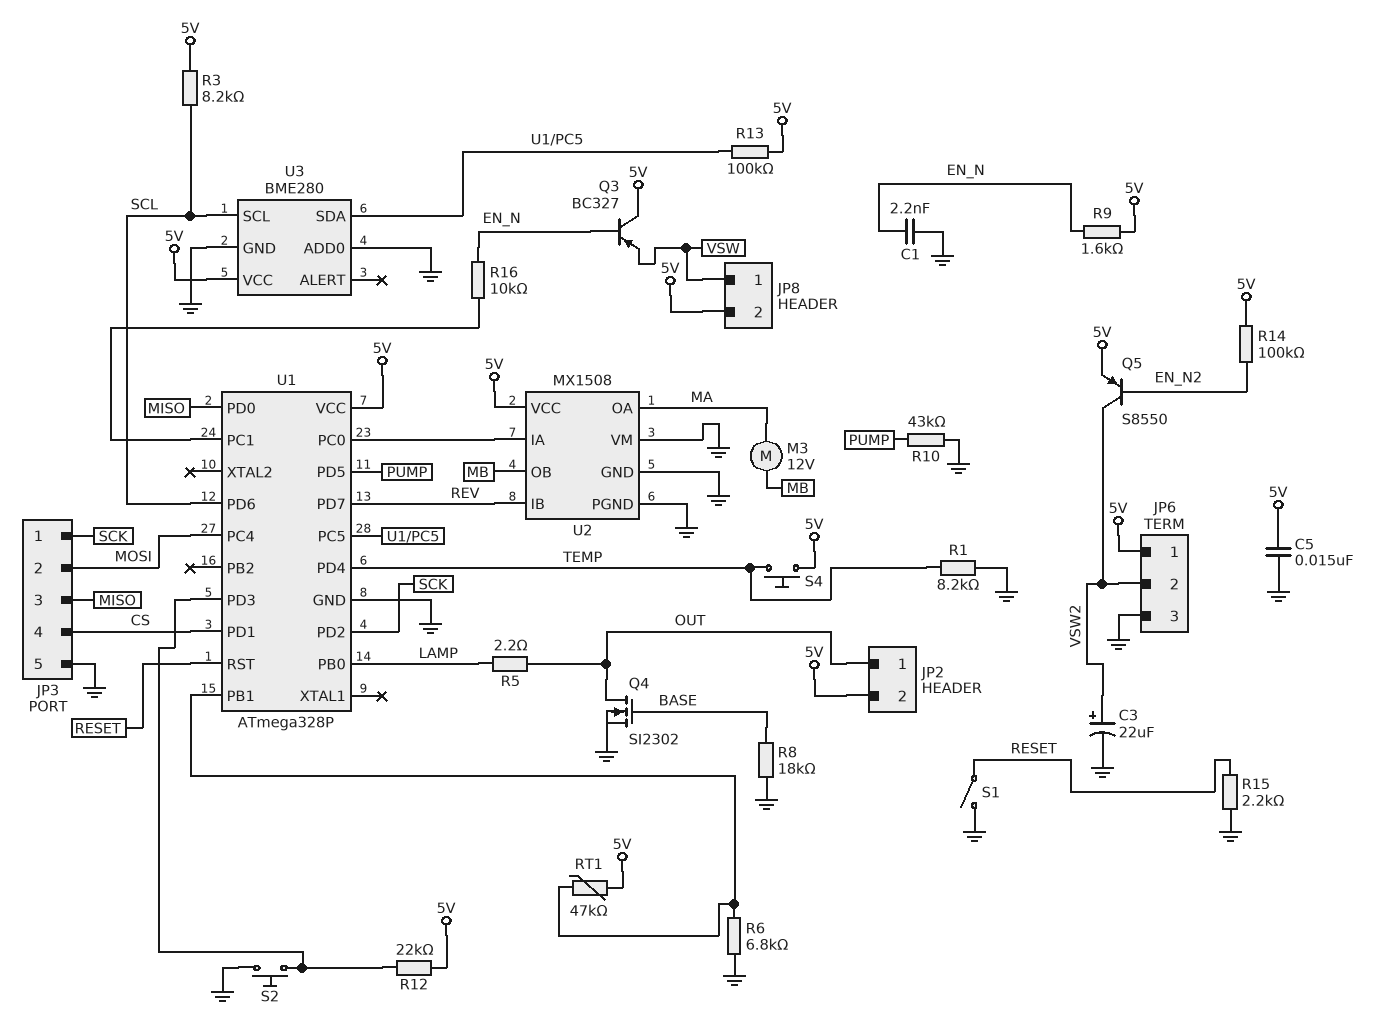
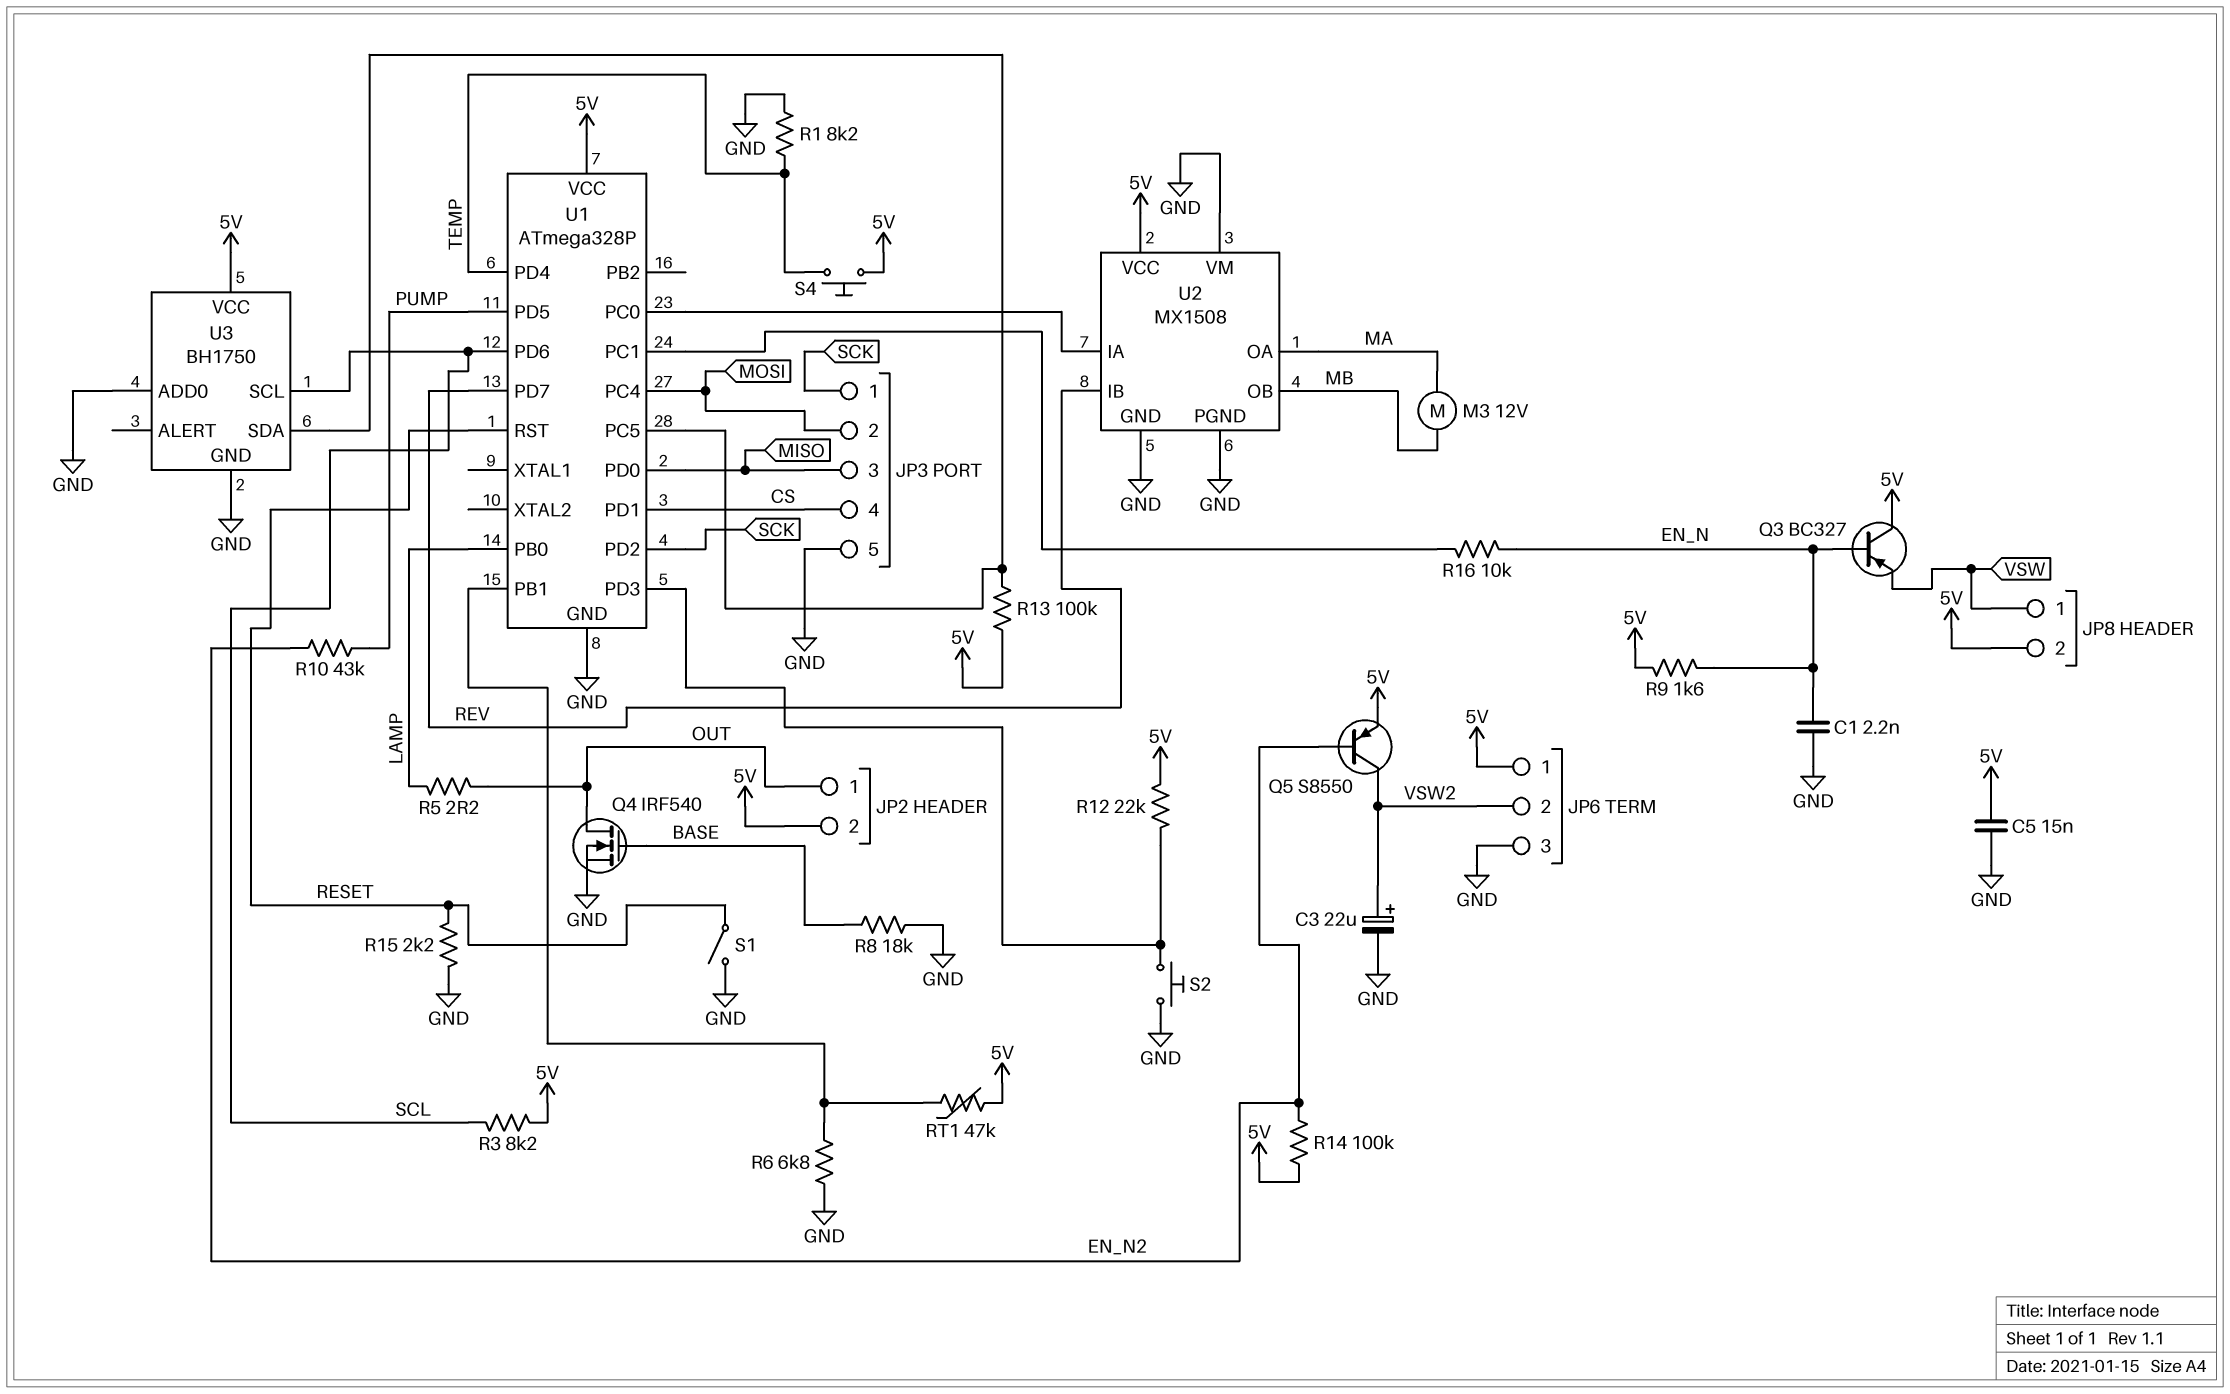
Q4: NMOS SI2302 (G BASE, D OUT, S GND) -> NMOS IRF540 (G BASE, D OUT, S GND)
R10: 43k (GND, PUMP) -> 43k (EN_N2, PUMP)
U3: BME280 -> BH1750

